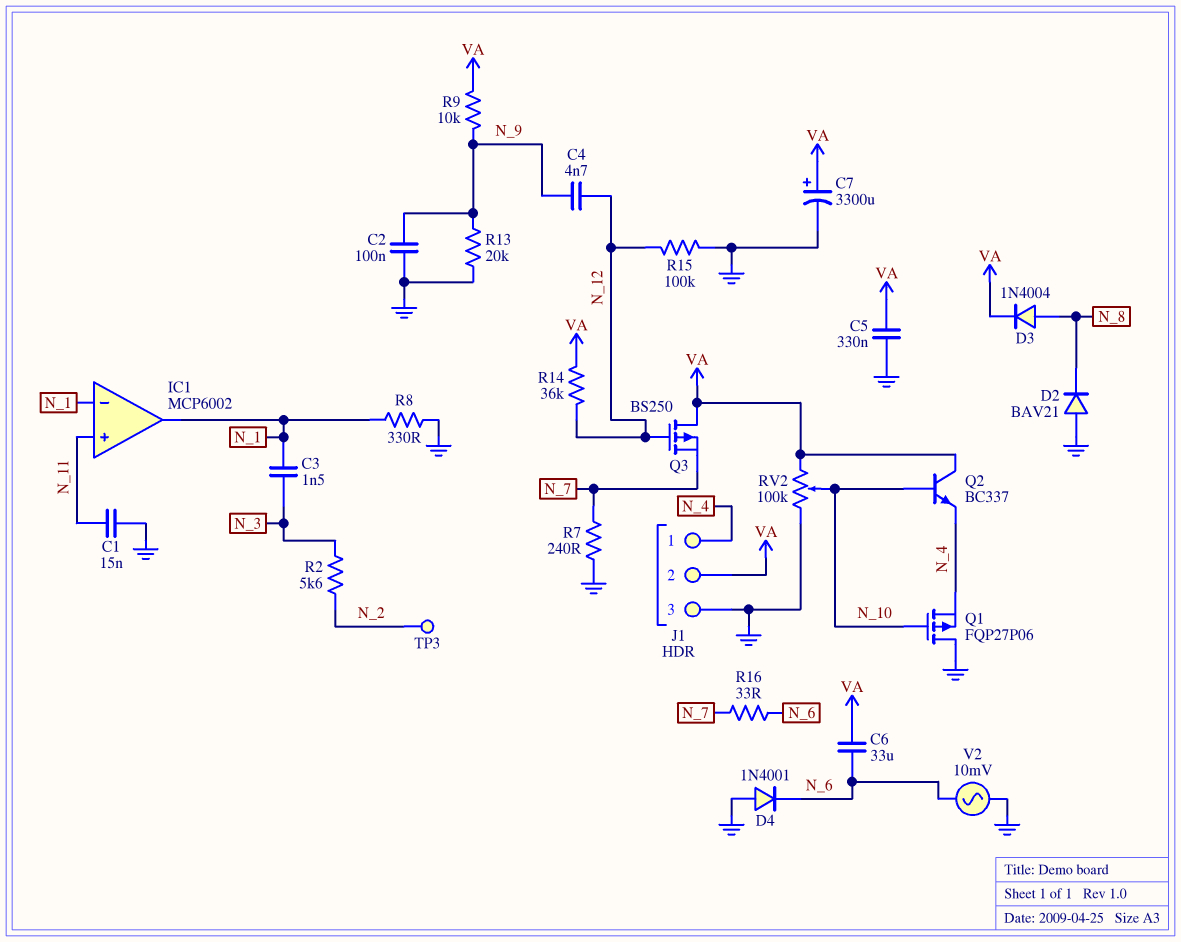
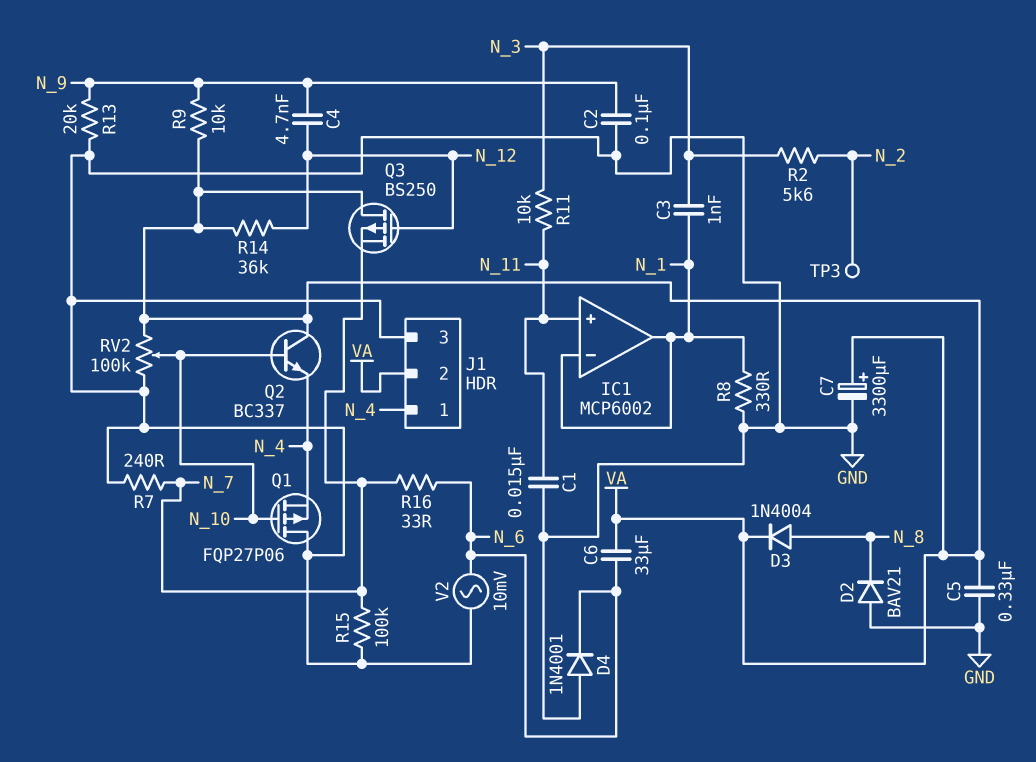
C3: 1.5nF (N_1, N_3) -> 1nF (N_1, N_3)
R11: none -> 10k (N_3, N_11)
R15: 100k (GND, N_12) -> 100k (GND, N_7)

